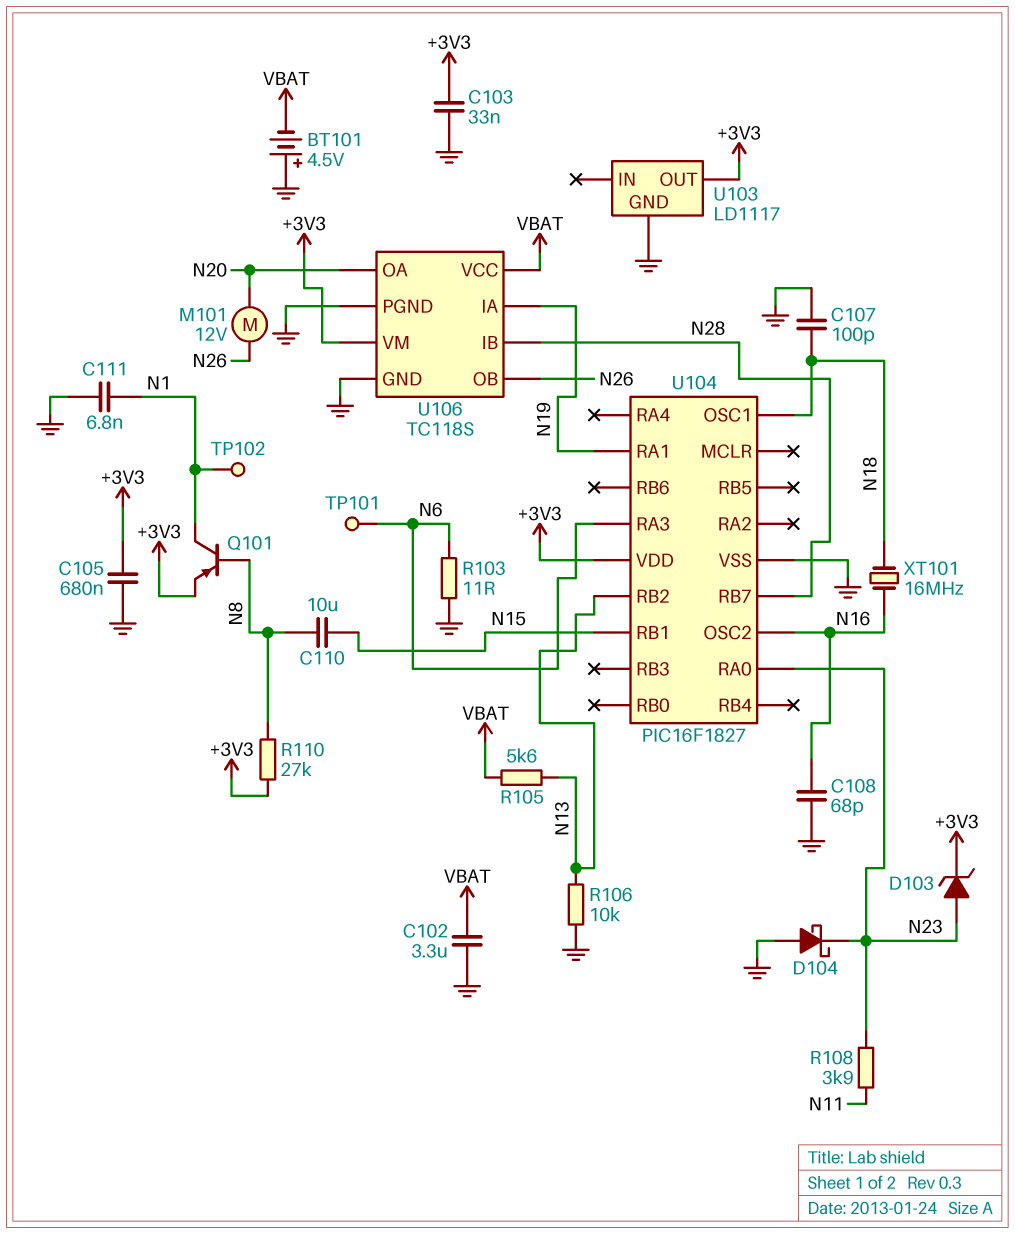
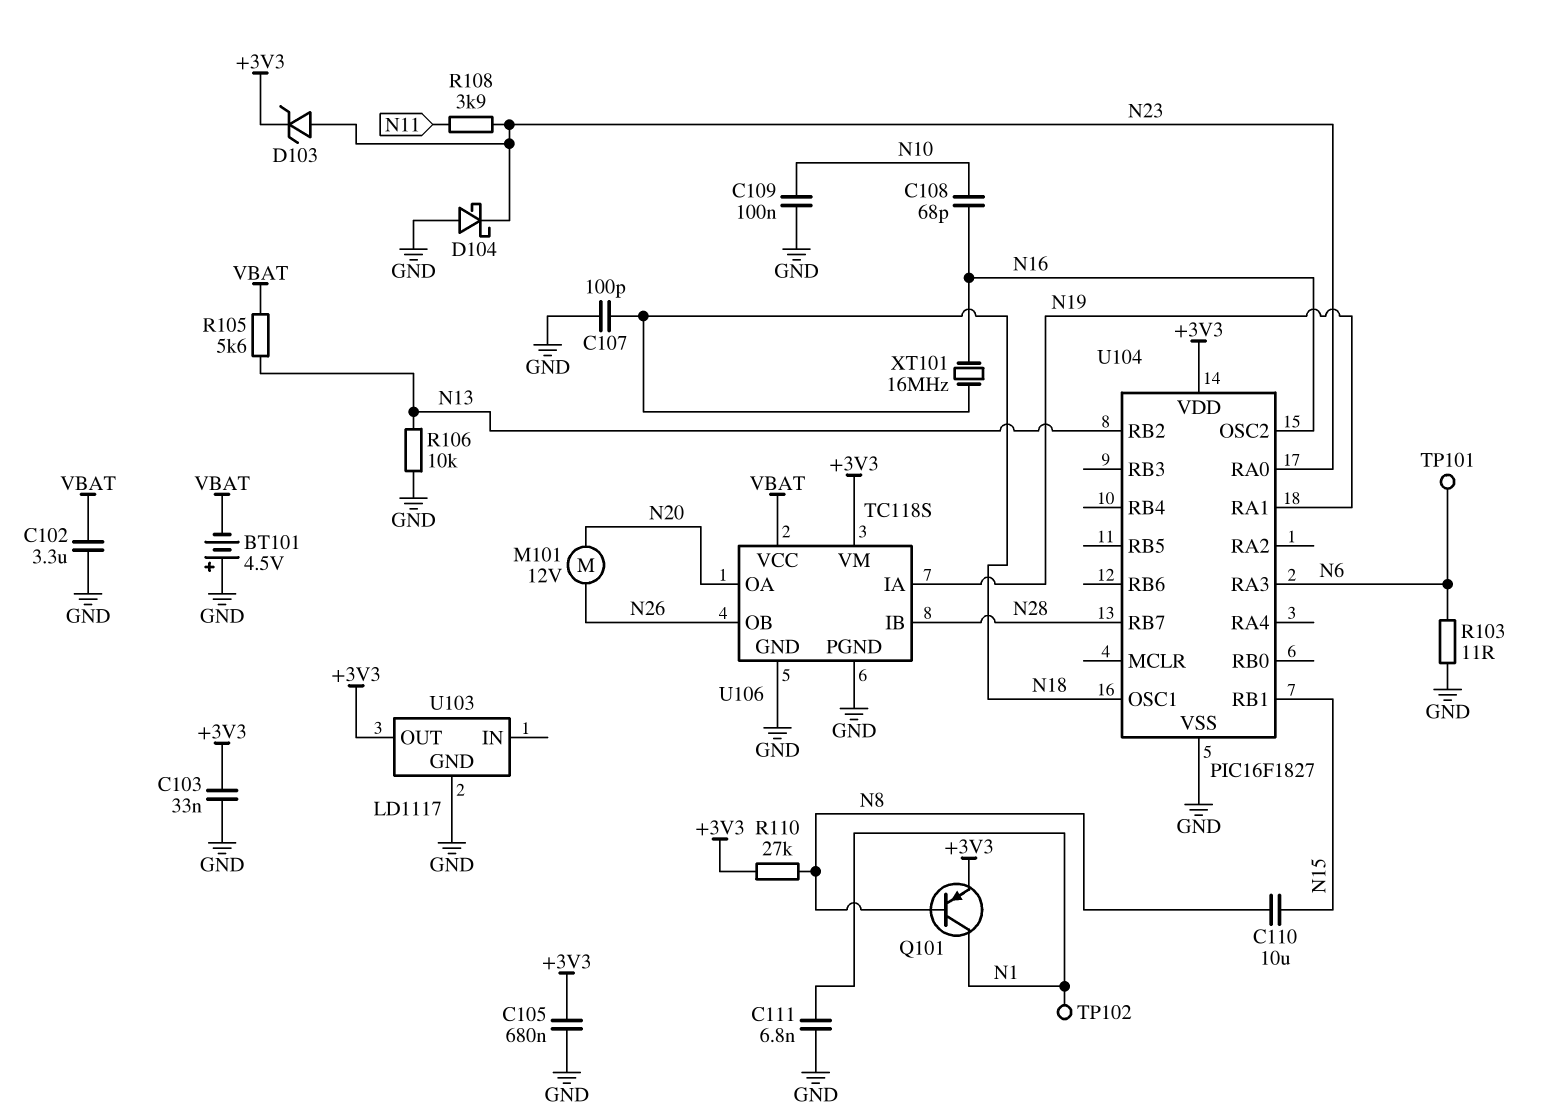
C108: 68pF (GND, N16) -> 68pF (N10, N16)
C109: none -> 100nF (GND, N10)

